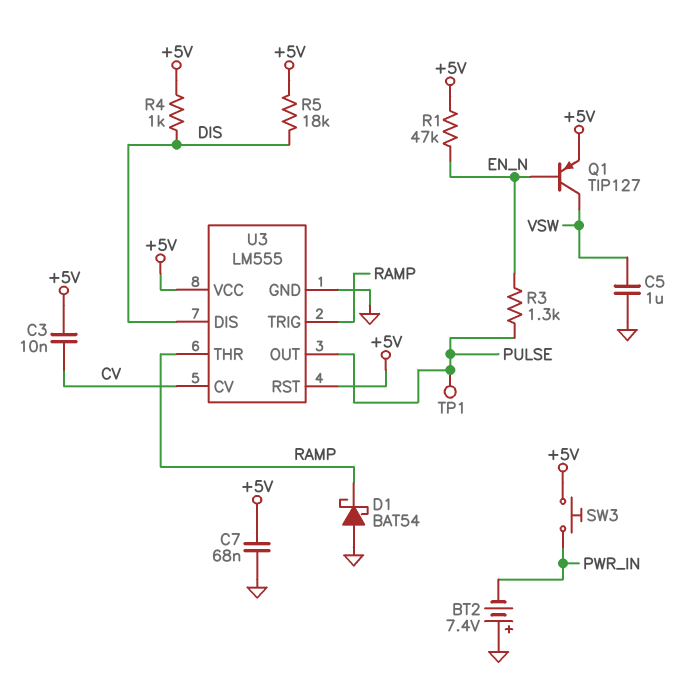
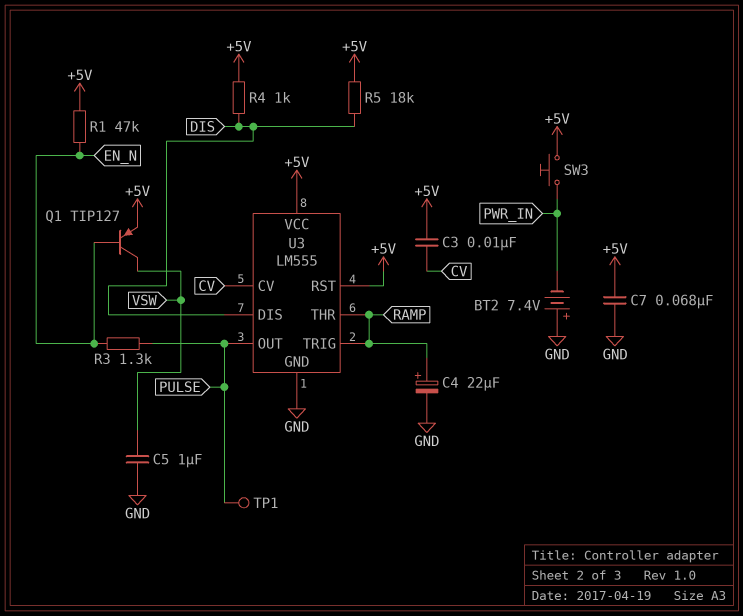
C4: none -> 22uF (plus RAMP, minus GND)
D1: schottky BAT54 (A GND, K RAMP) -> none

